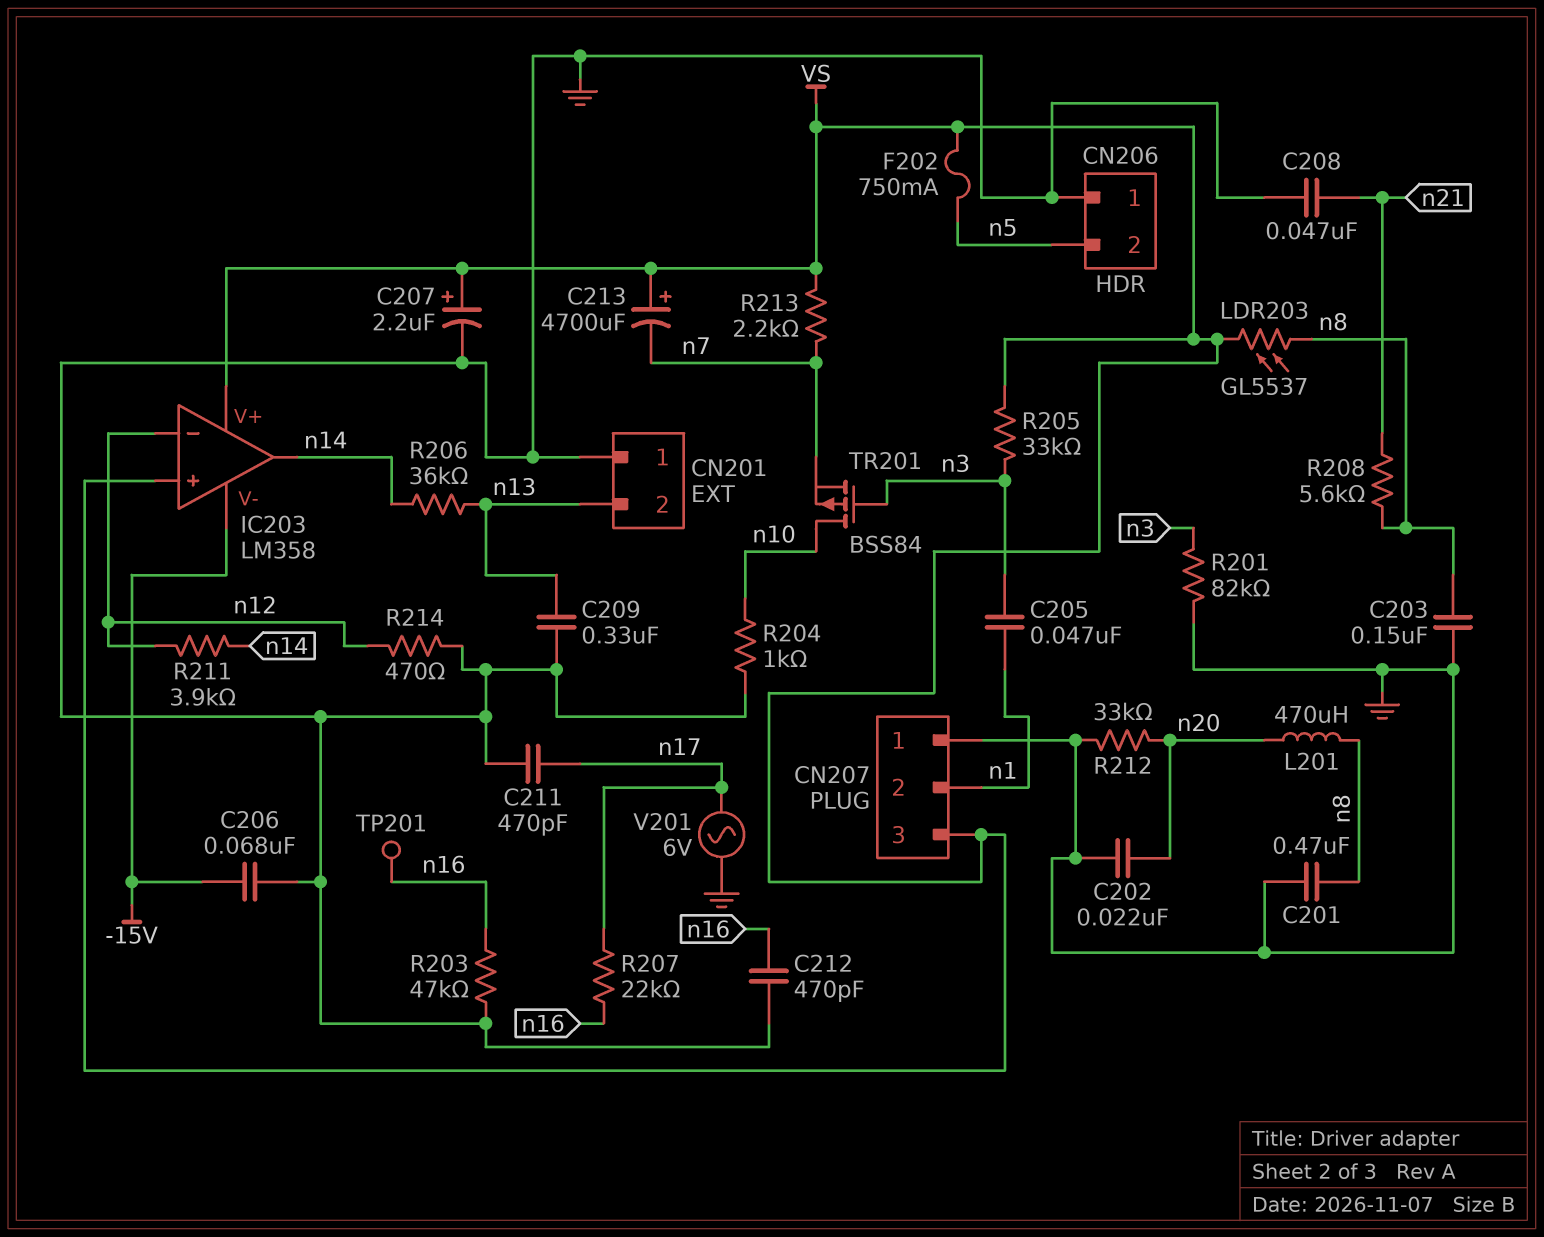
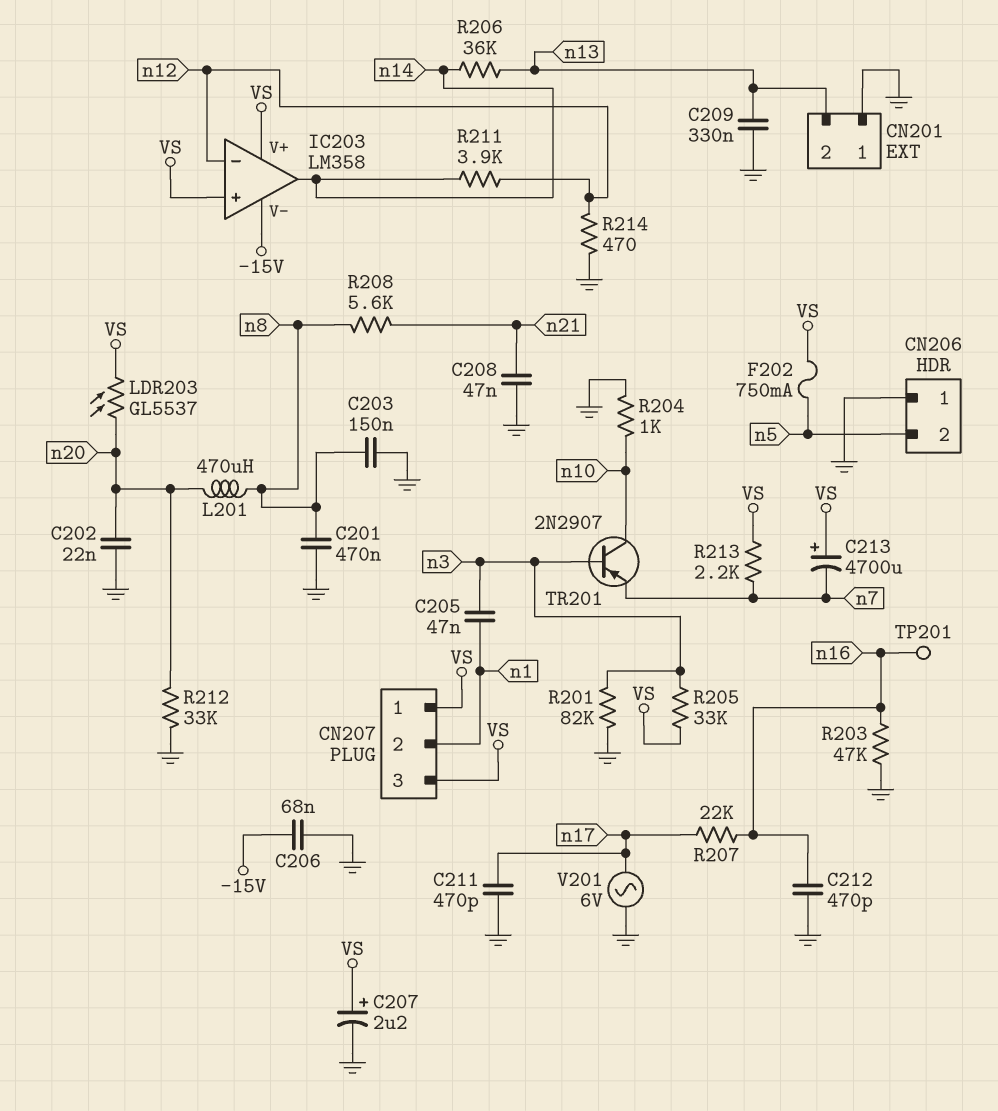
CN207 pin 1: GND -> VS
LDR203: GL5537 (VS, n8) -> GL5537 (VS, n20)
TR201: PMOS BSS84 (G n3, D n10, S n7) -> PNP 2N2907 (B n3, C n10, E n7)

